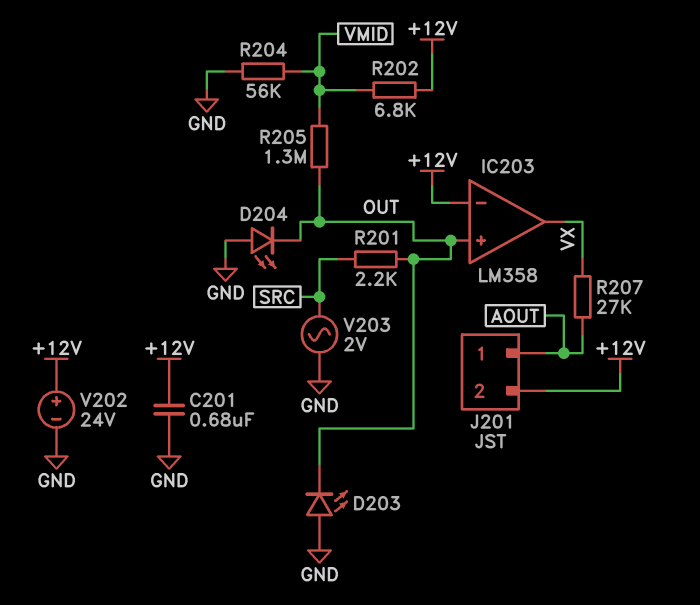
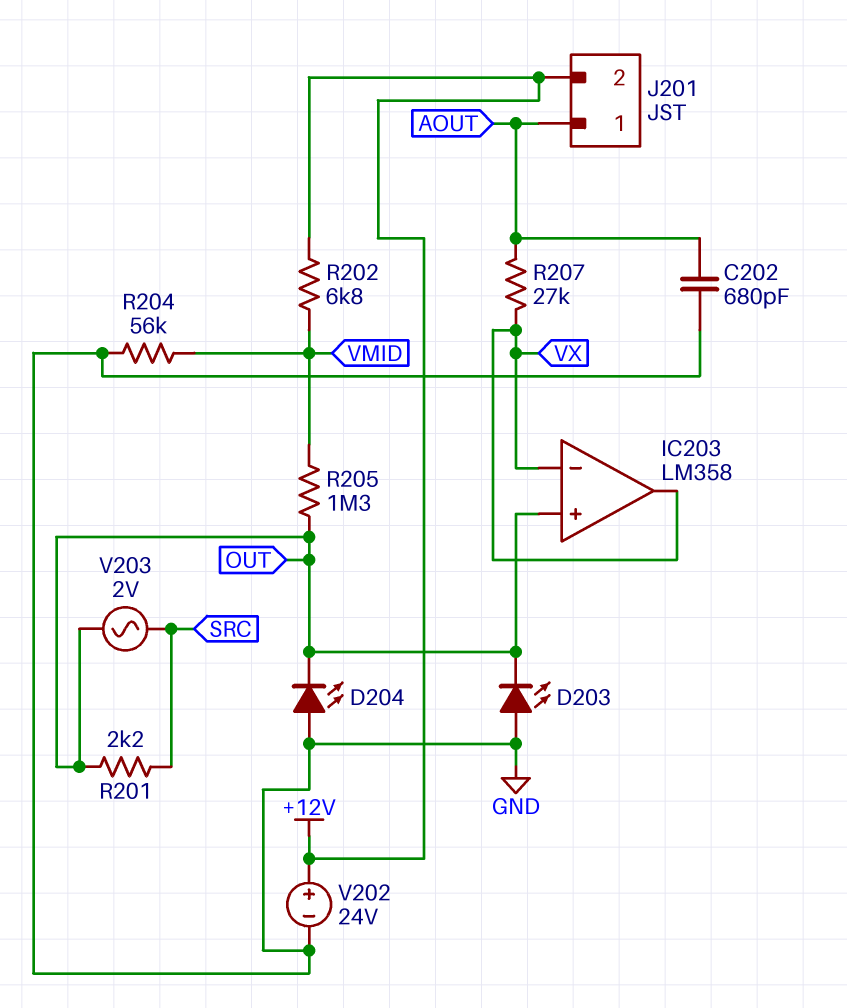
C201: 680nF (+12V, GND) -> none
C202: none -> 680pF (AOUT, GND)
IC203 pin in-: +12V -> VX
V203: AC 2V (GND, SRC) -> AC 2V (OUT, SRC)

